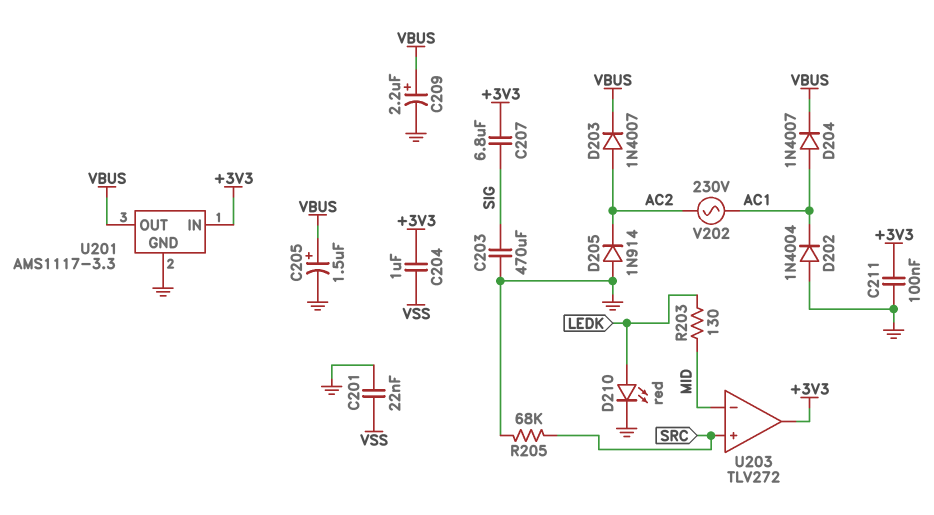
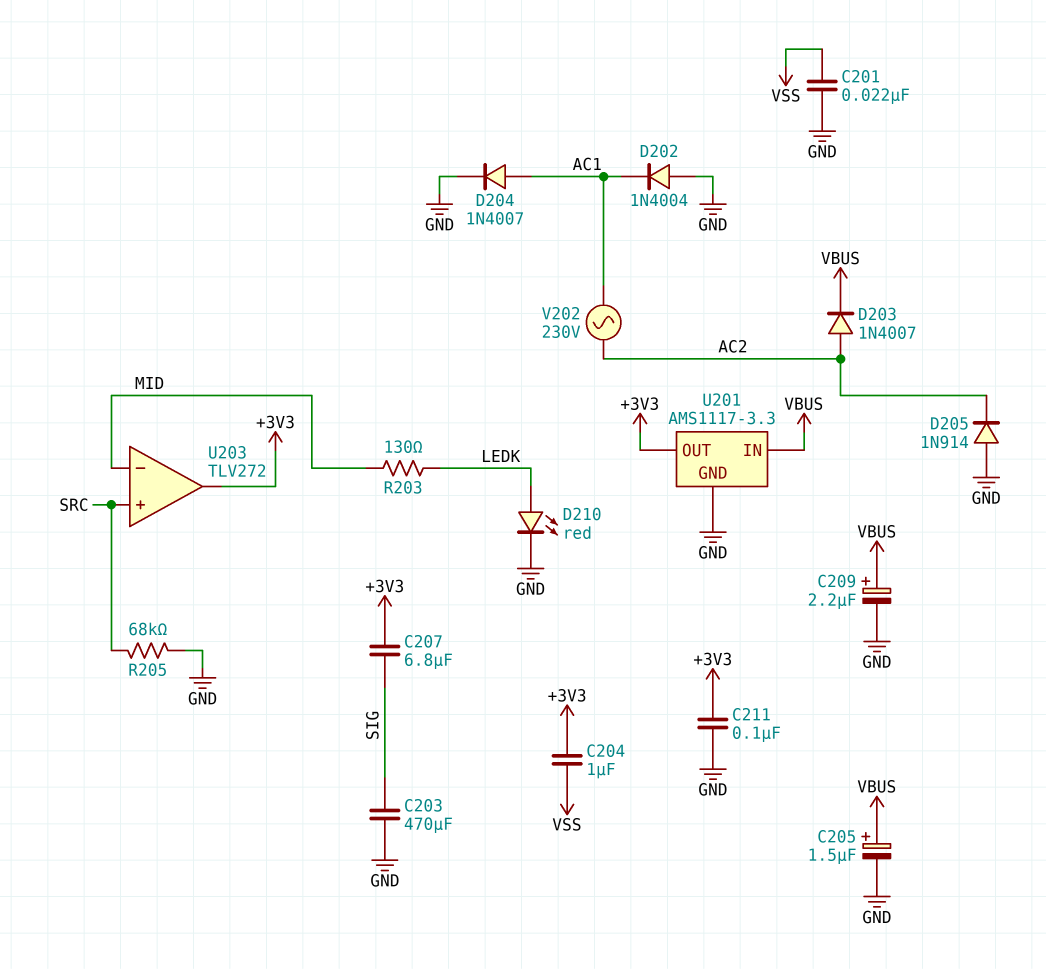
D204: diode 1N4007 (A AC1, K VBUS) -> diode 1N4007 (A AC1, K GND)
U201 pin IN: +3V3 -> VBUS
U201 pin OUT: VBUS -> +3V3

